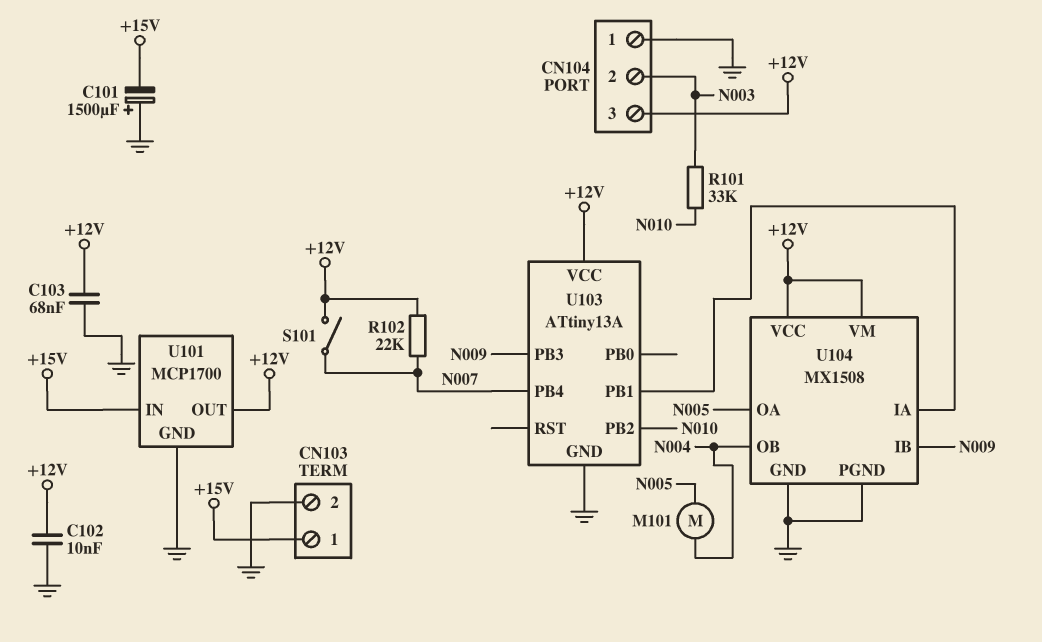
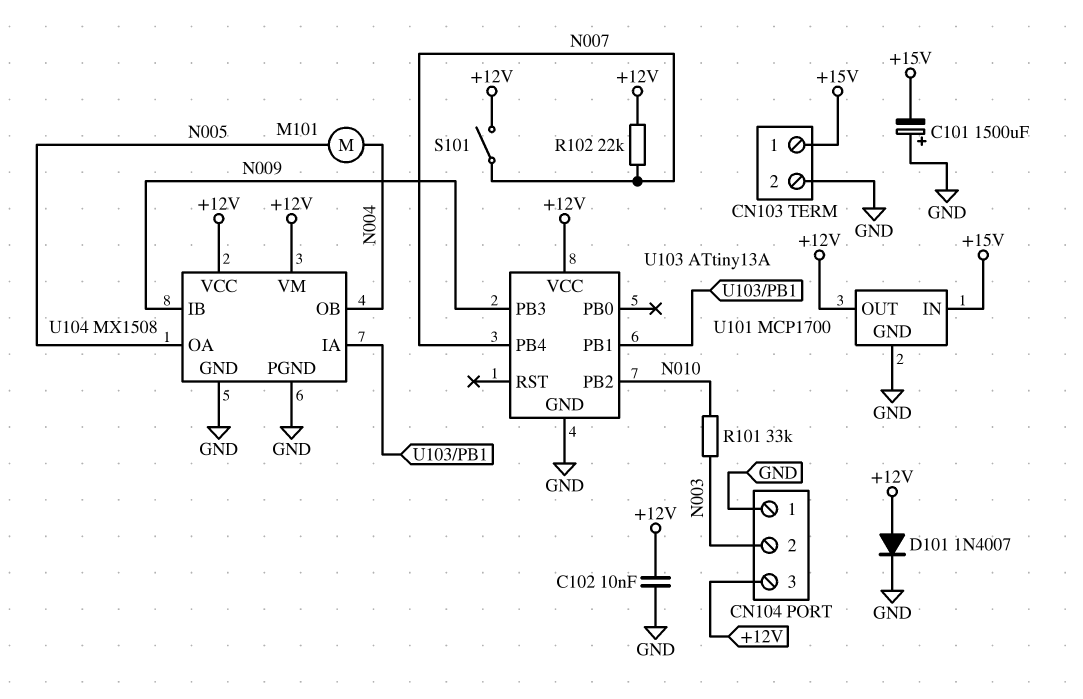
C103: 68nF (+12V, GND) -> none
D101: none -> diode 1N4007 (A +12V, K GND)

